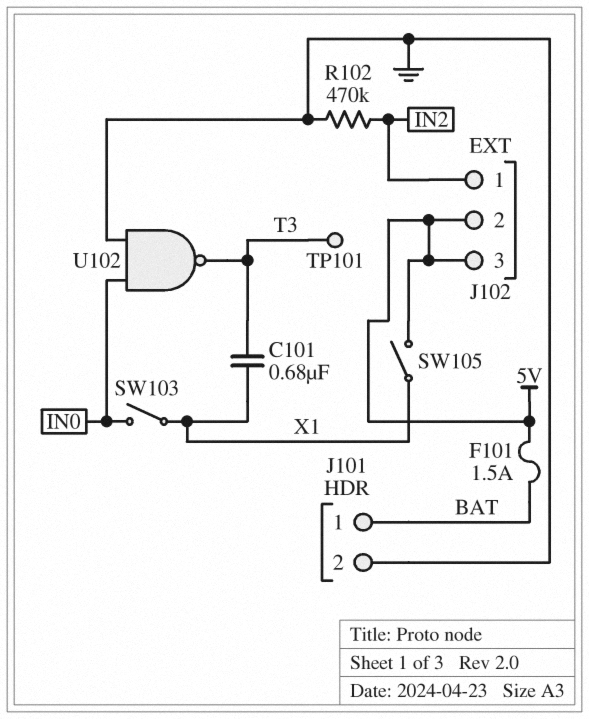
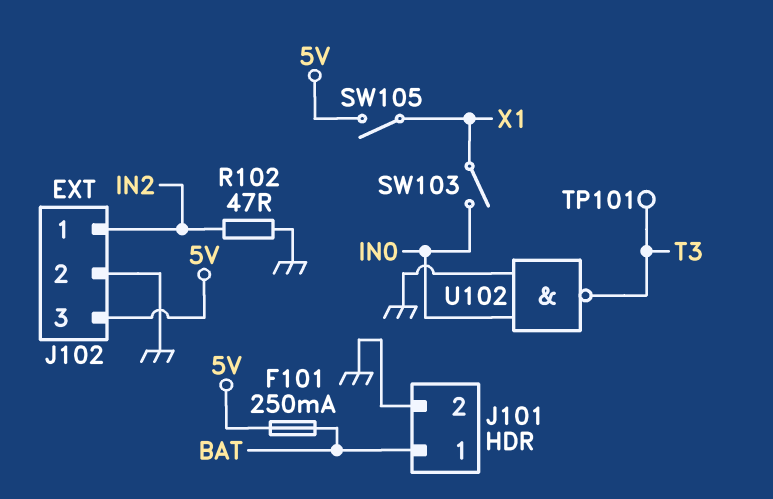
C101: 680nF (T3, X1) -> none
F101: 1.5A (5V, BAT) -> 250mA (5V, BAT)
J102 pin 2: 5V -> GND
R102: 470k (GND, IN2) -> 47 (GND, IN2)

